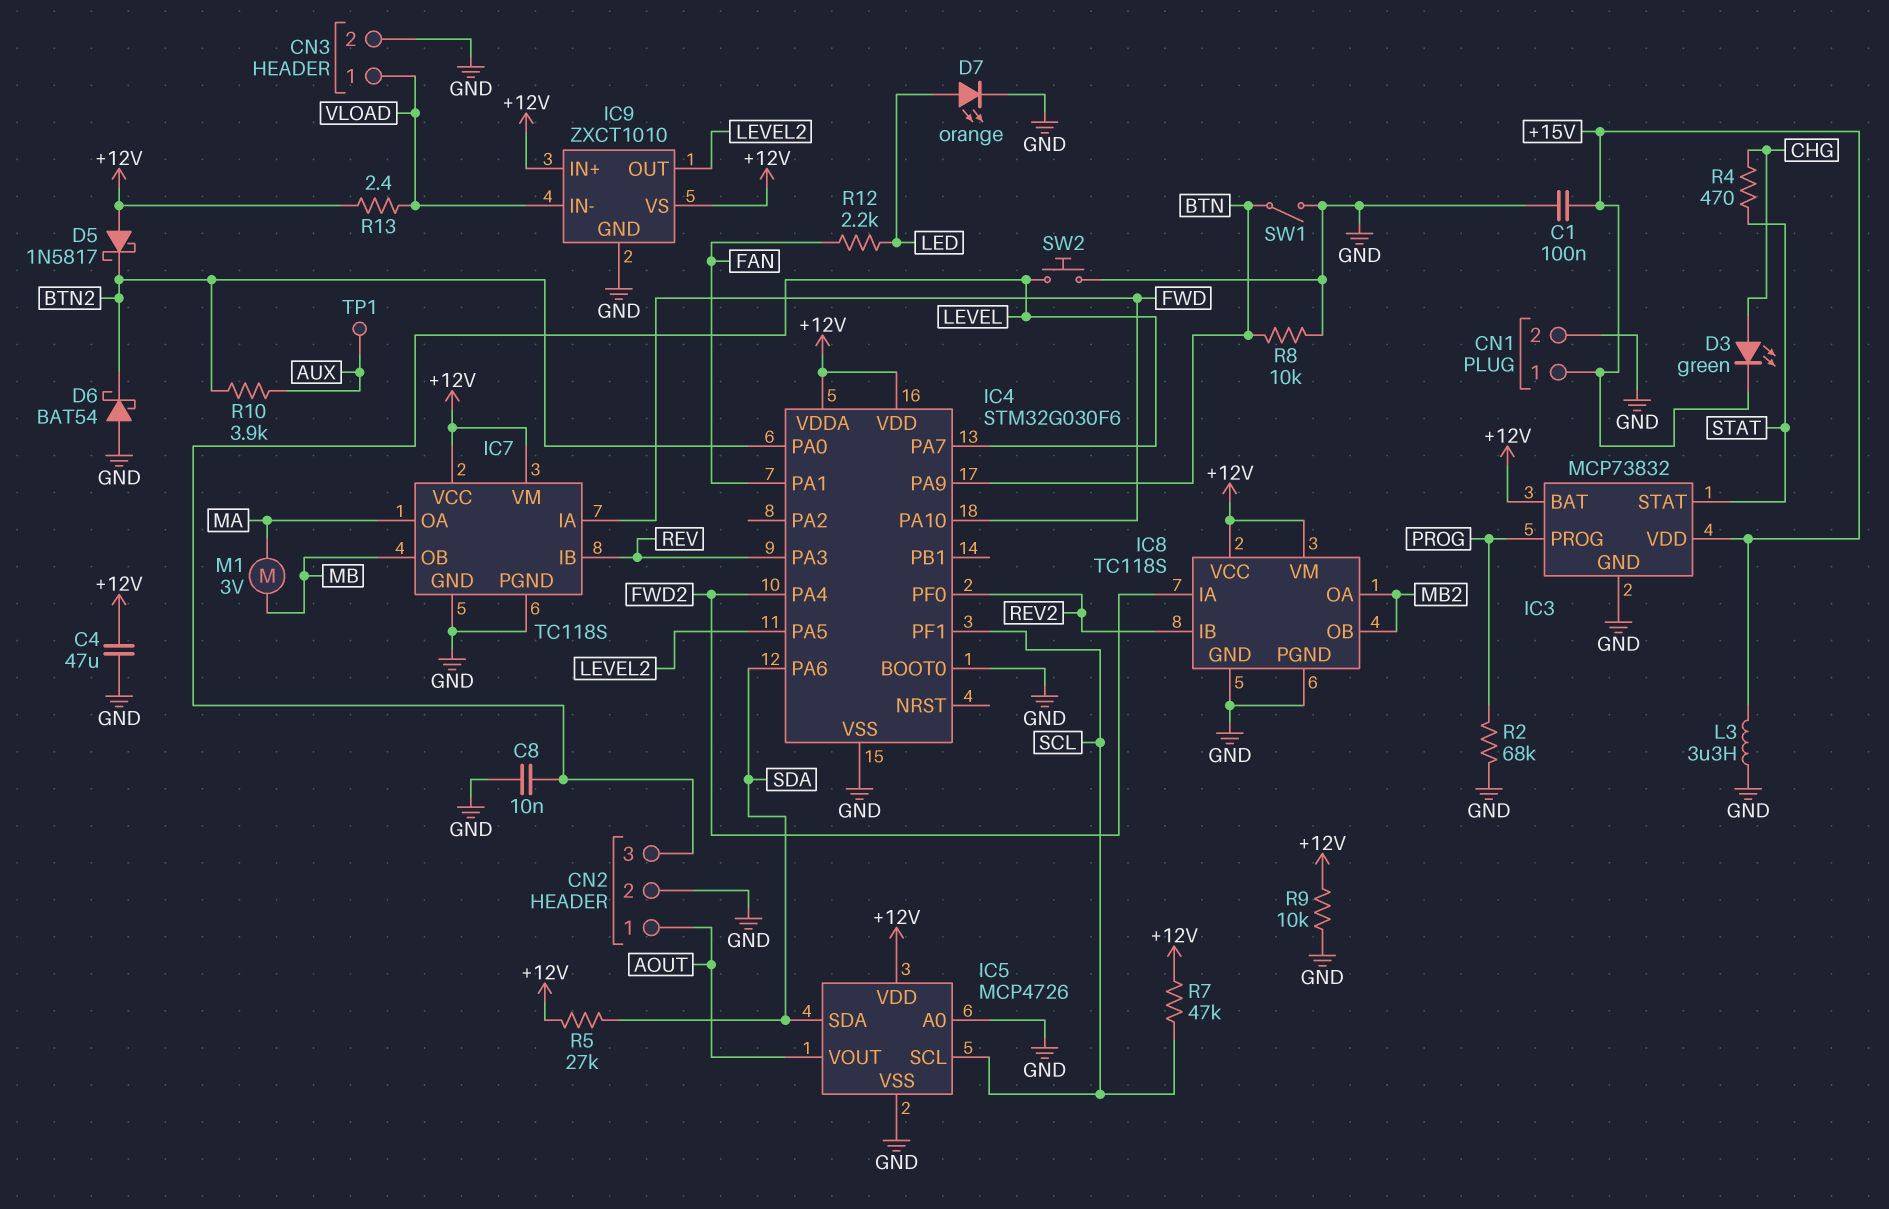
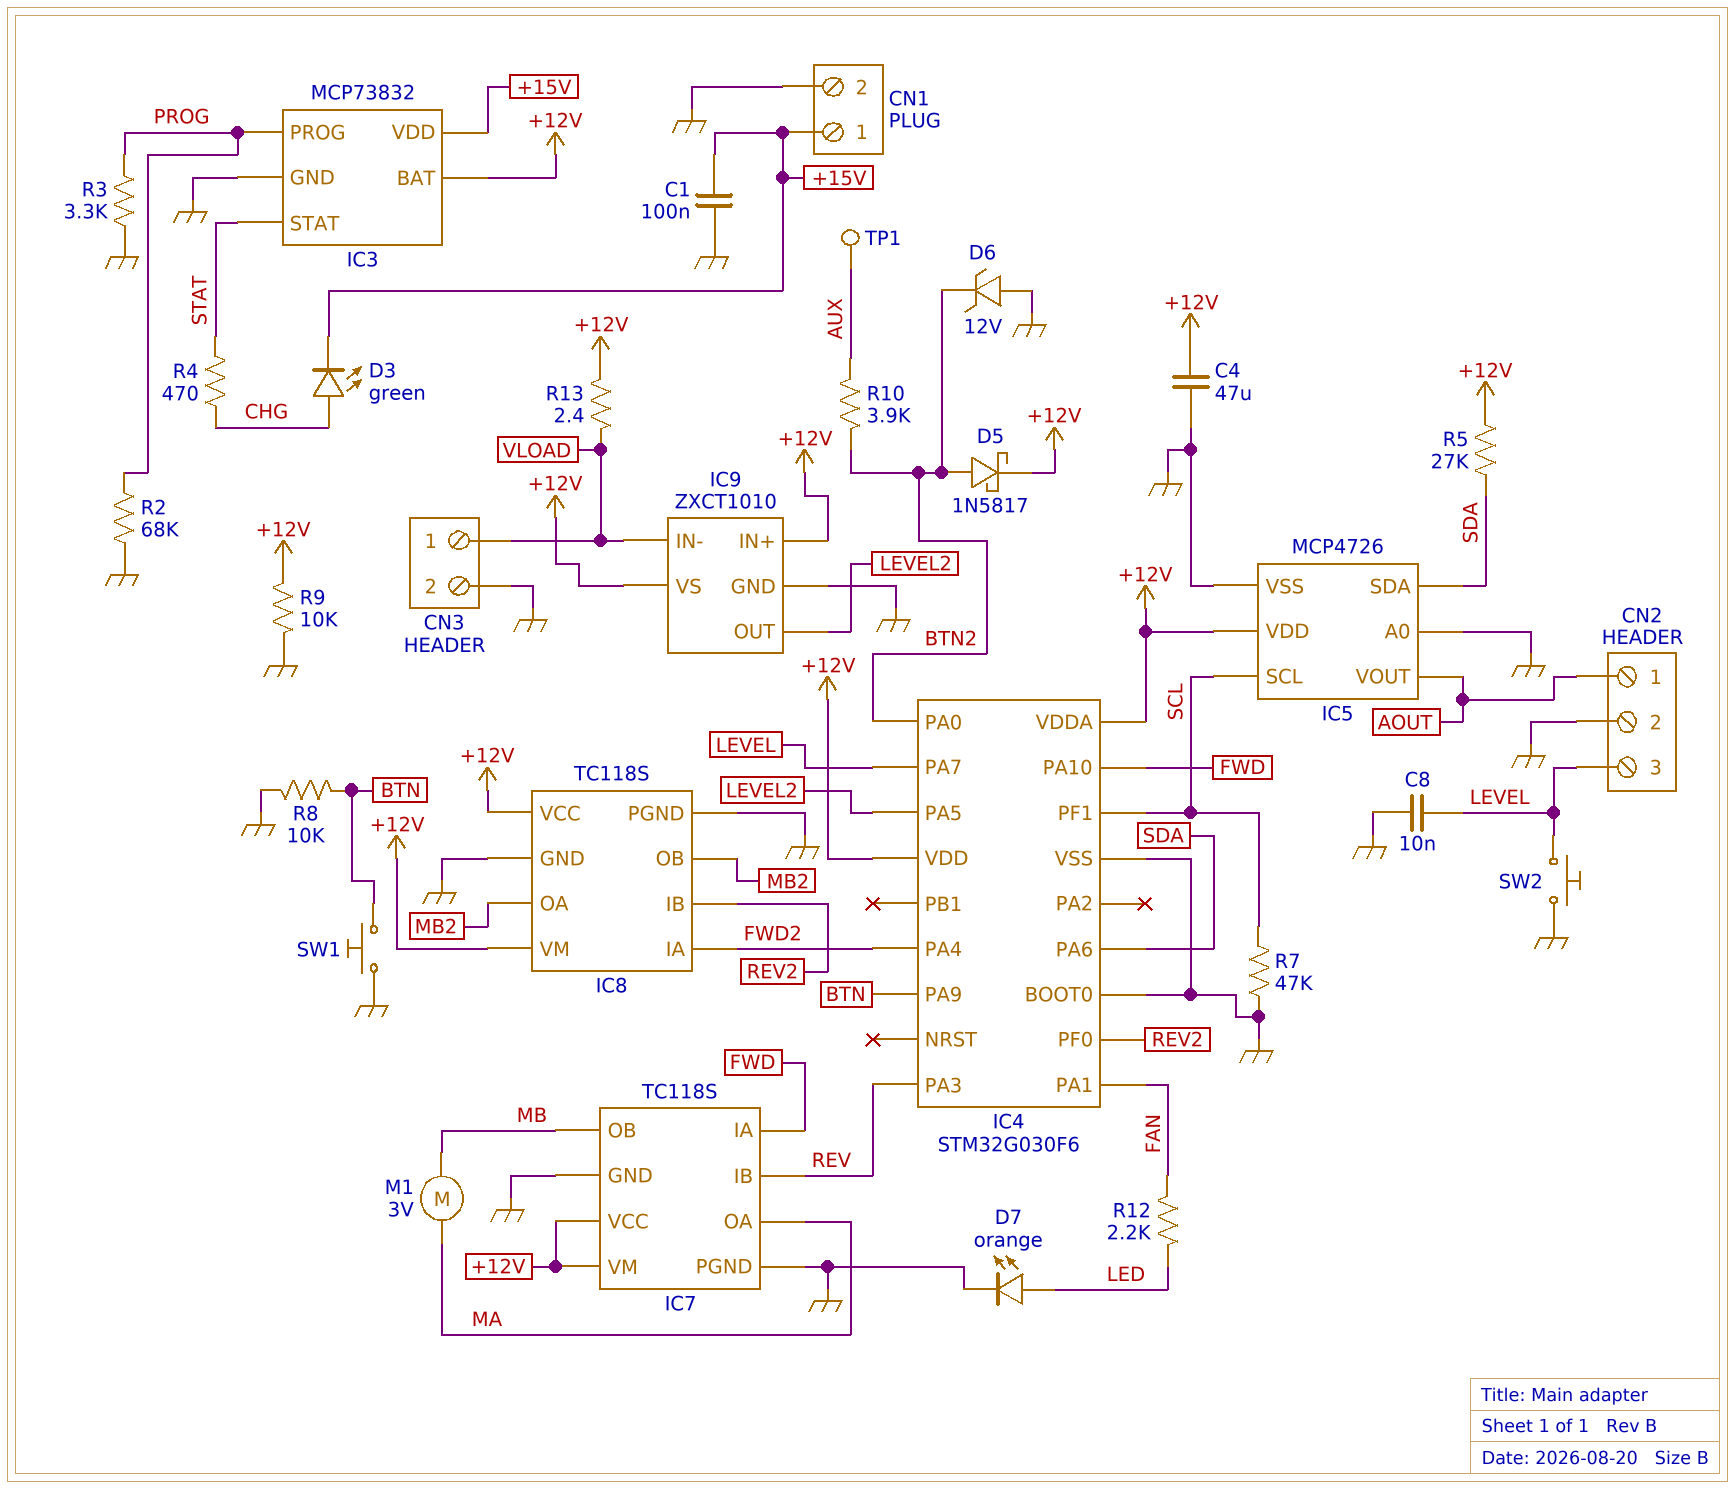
D5: schottky 1N5817 (A +12V, K BTN2) -> schottky 1N5817 (A BTN2, K +12V)
D6: schottky BAT54 (A GND, K BTN2) -> zener 12V (A GND, K BTN2)
L3: 3.3uH (+15V, GND) -> none
R3: none -> 3.3k (GND, PROG)
R7: 47k (+12V, SCL) -> 47k (GND, SCL)
SW1: switch (BTN, GND) -> button (BTN, GND)

